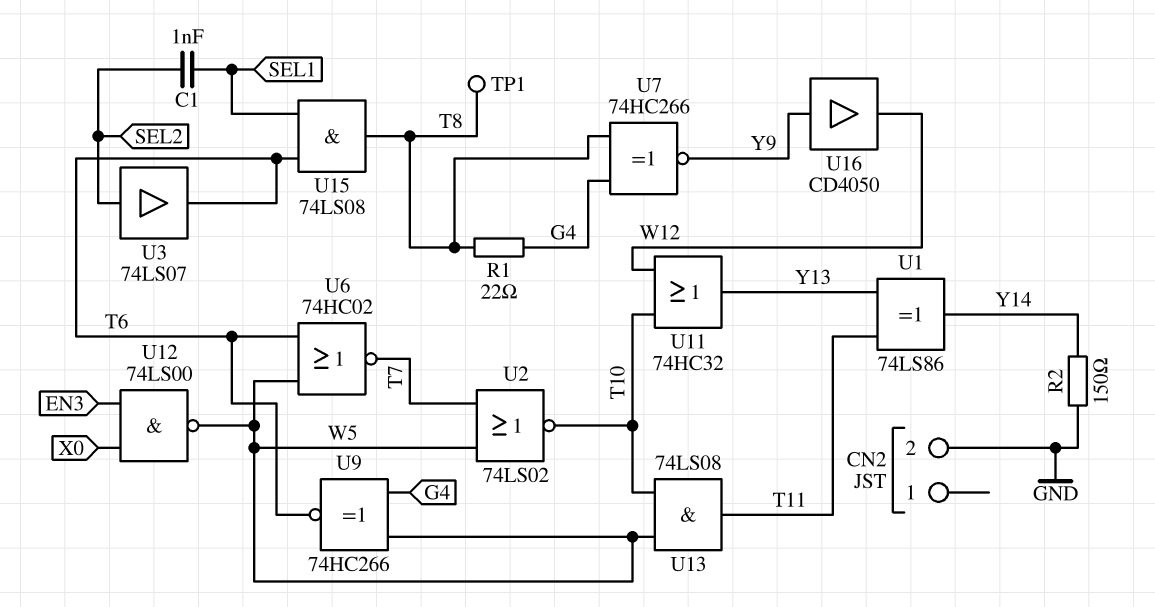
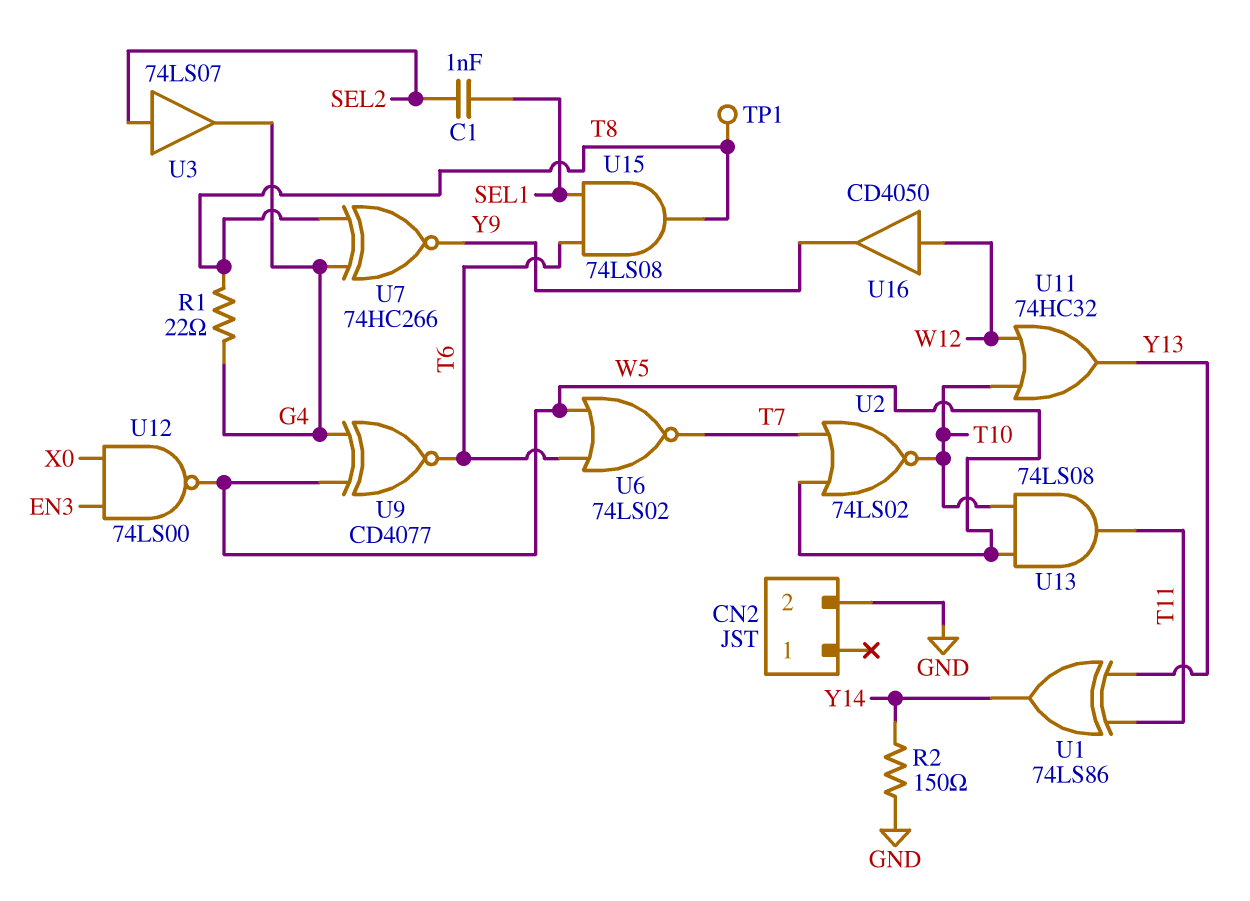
U3: buffer 74LS07 (in SEL2, out T6) -> buffer 74LS07 (in SEL2, out G4)
U6: NOR 74HC02 (in T6, in W5, out T7) -> NOR 74LS02 (in T6, in W5, out T7)
U9: XNOR 74HC266 (in G4, in W5, out T6) -> XNOR CD4077 (in G4, in W5, out T6)
U16: buffer CD4050 (in Y9, out W12) -> buffer CD4050 (in W12, out Y9)

